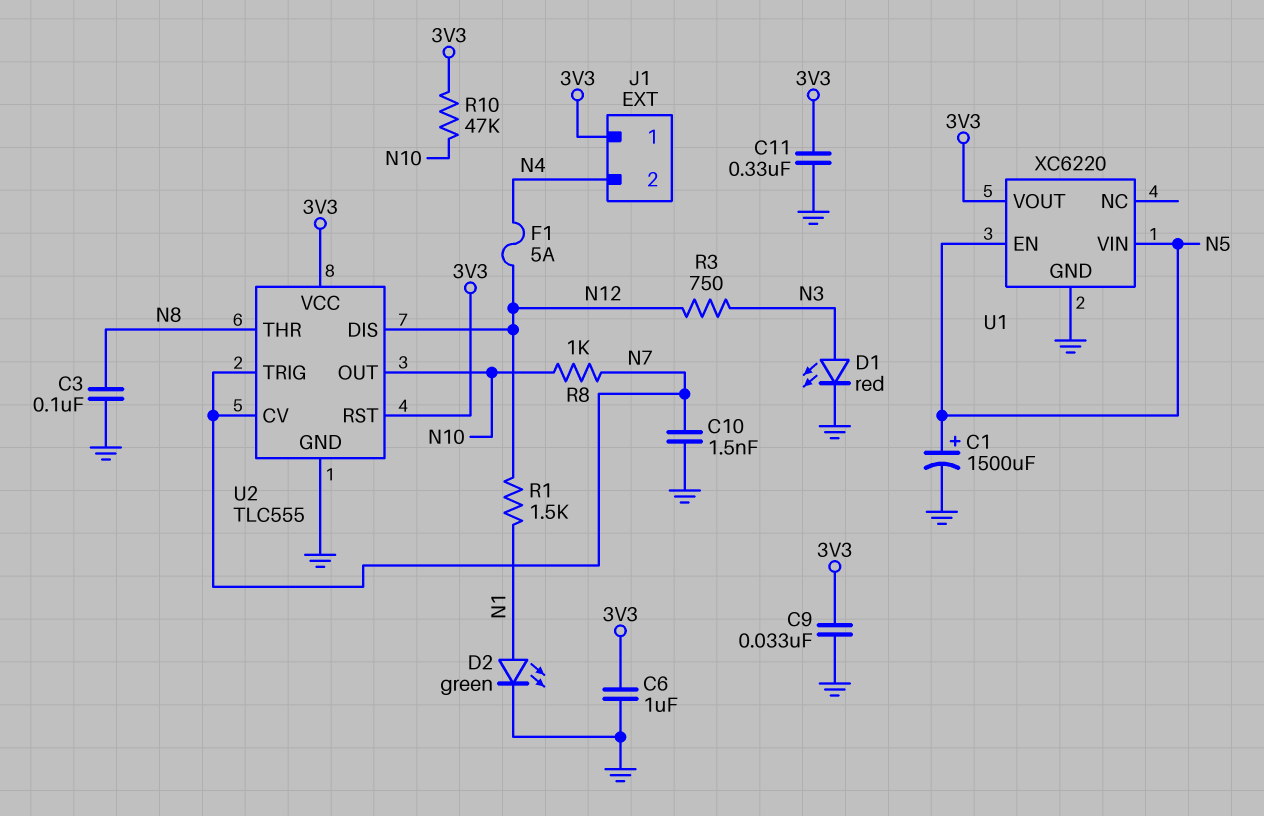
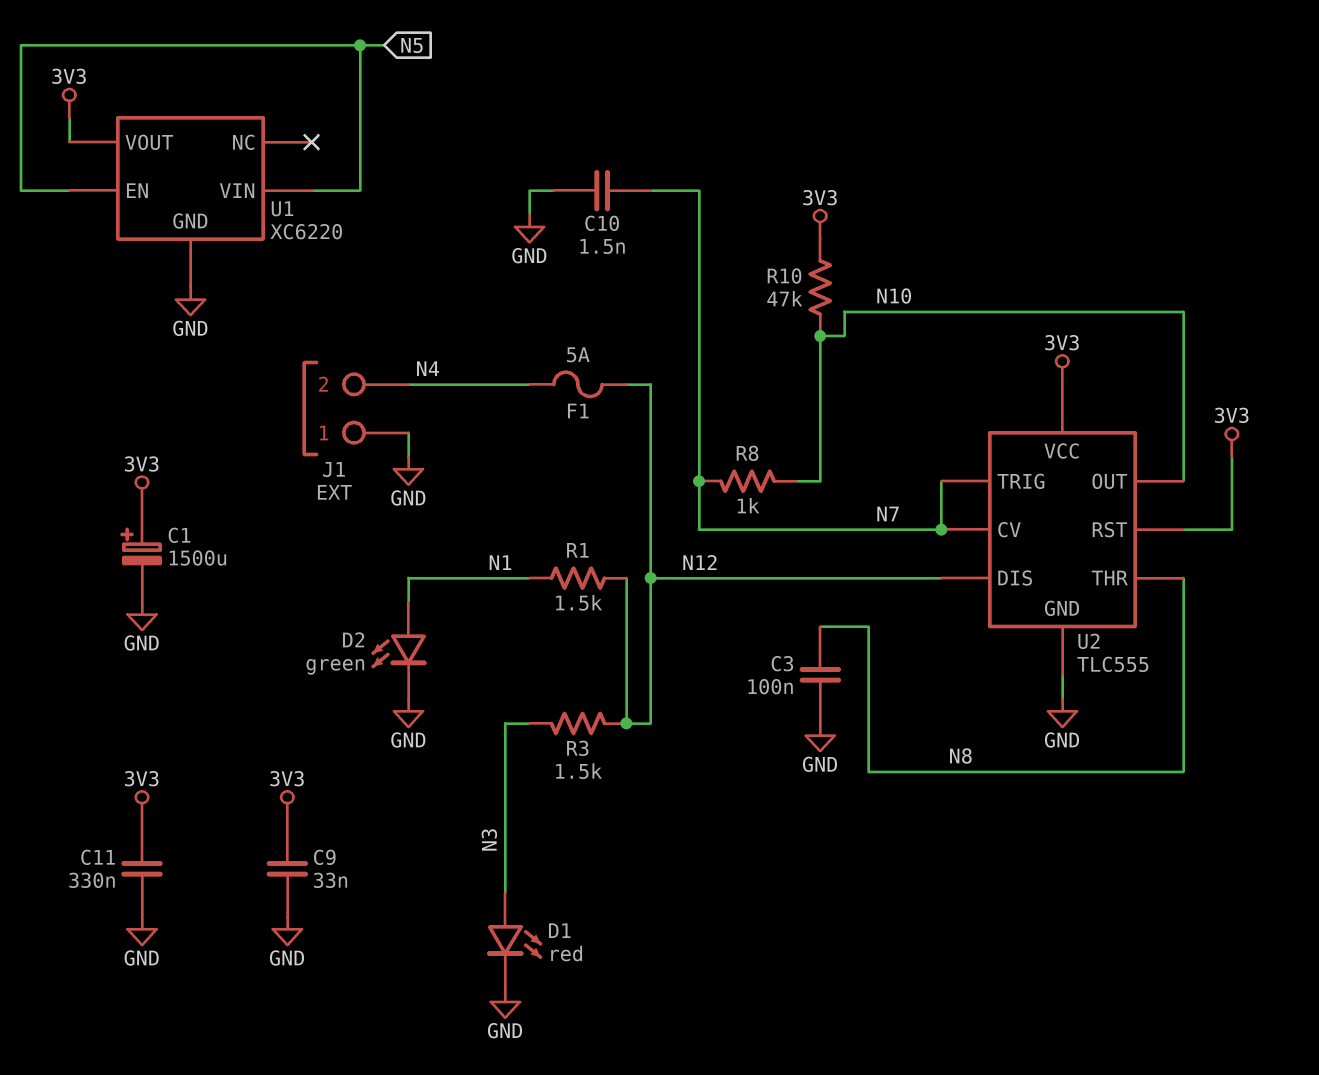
C1: 1500uF (plus N5, minus GND) -> 1500uF (plus 3V3, minus GND)
C6: 1uF (3V3, GND) -> none
J1 pin 1: 3V3 -> GND
R3: 750 (N3, N12) -> 1.5k (N3, N12)

